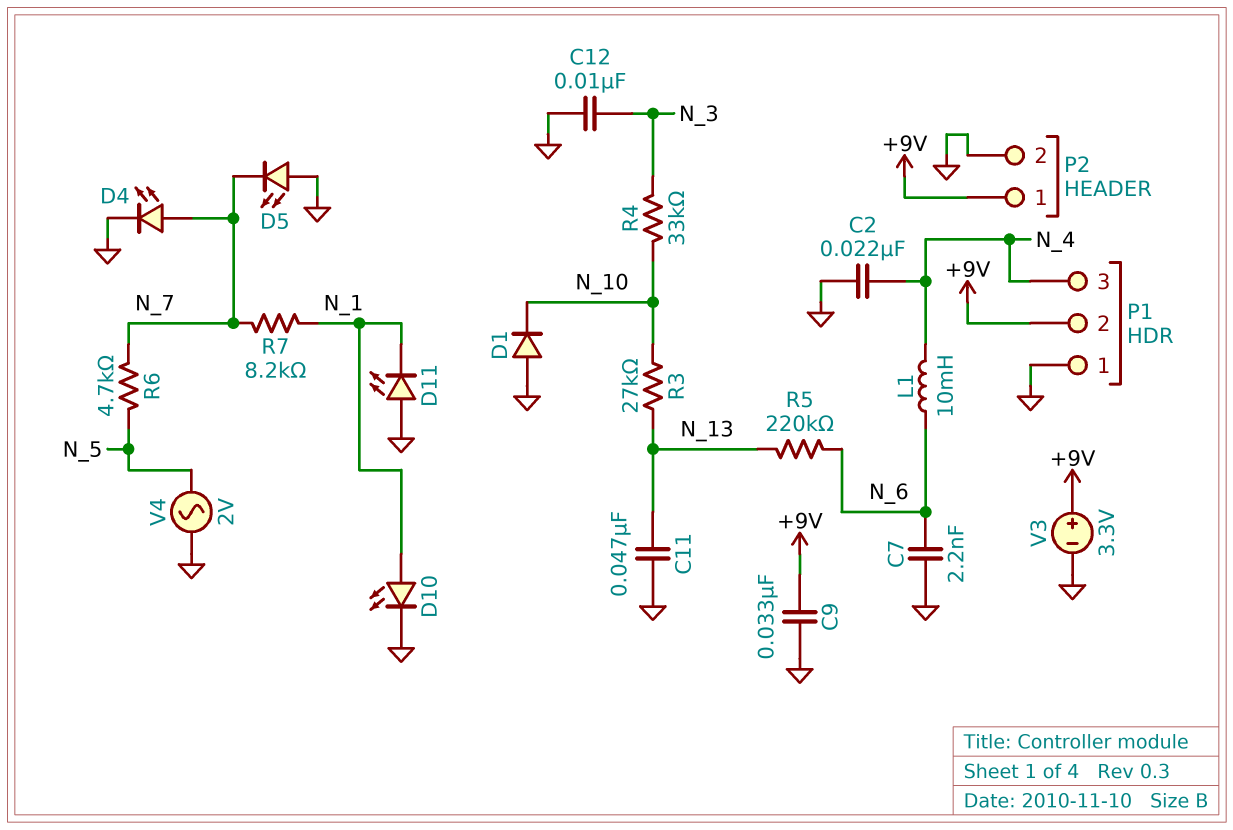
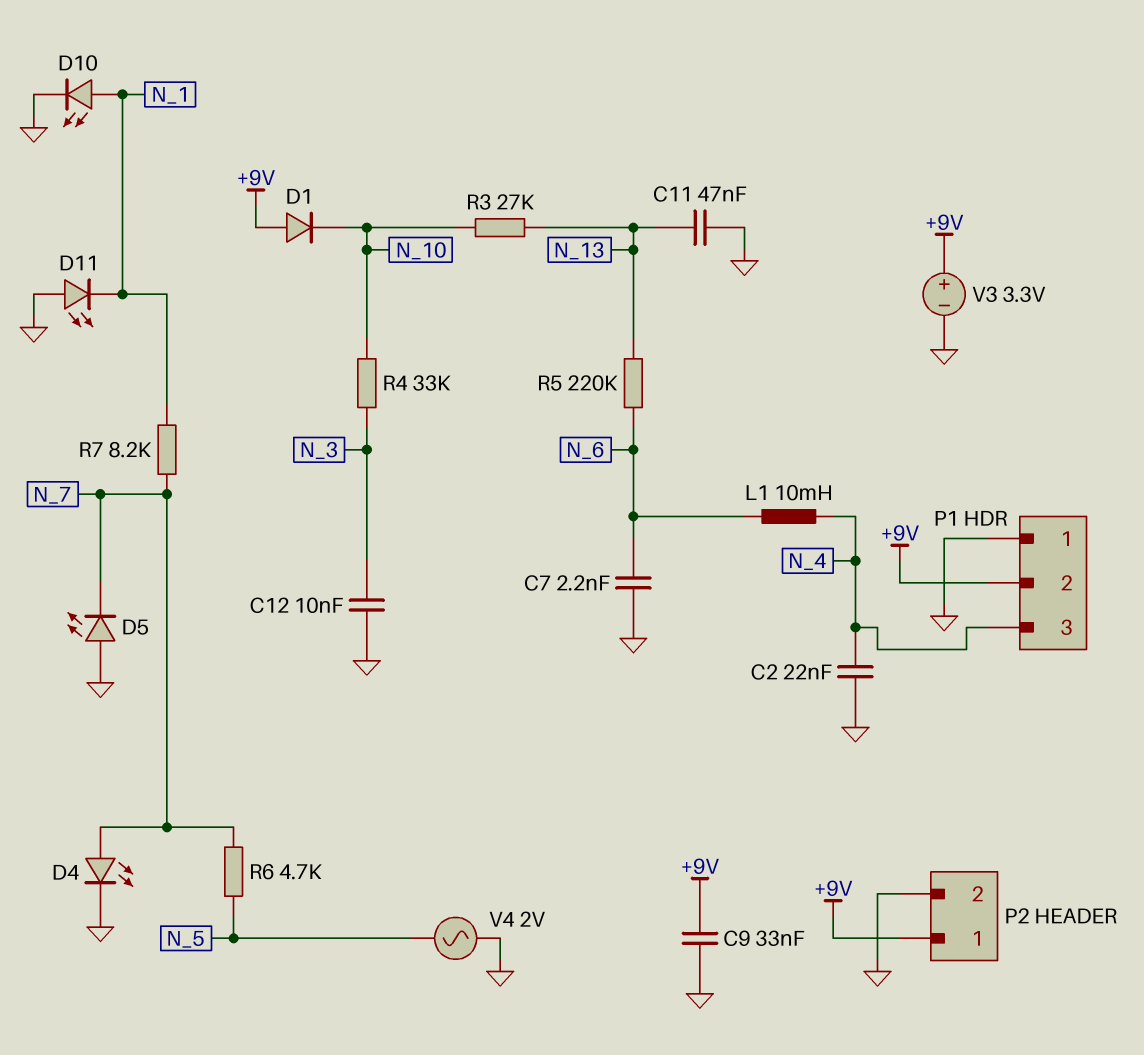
D1: diode (A GND, K N_10) -> diode (A +9V, K N_10)

